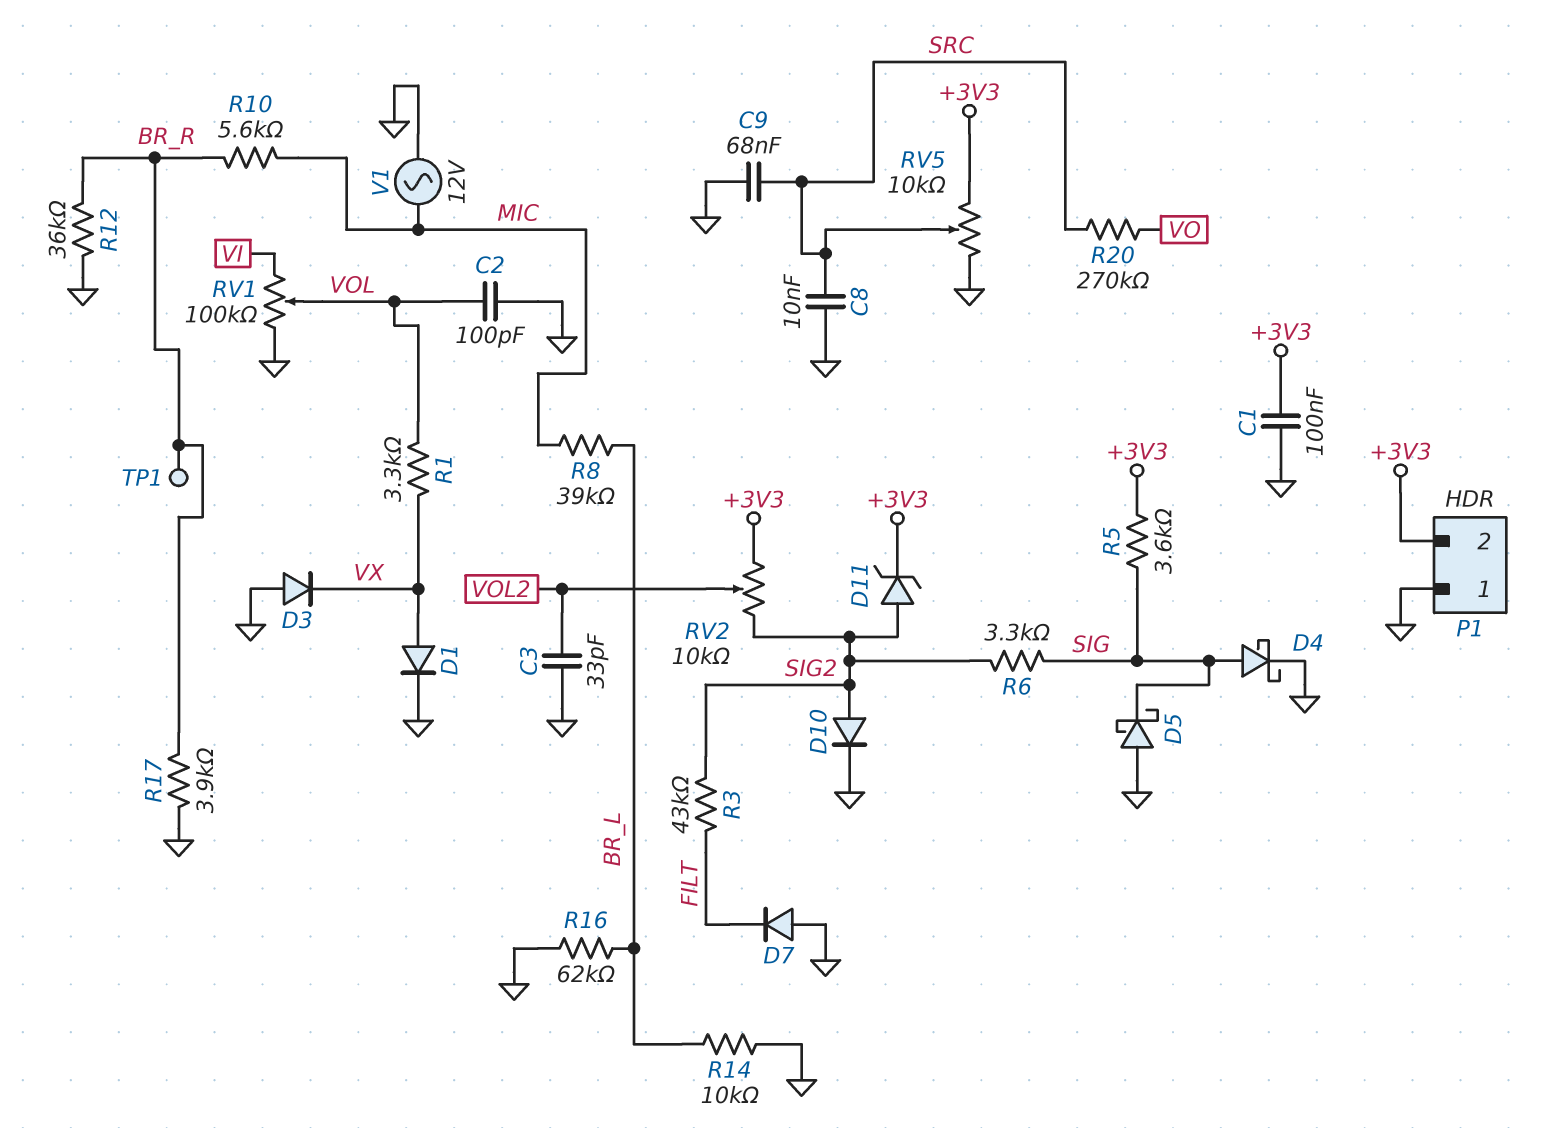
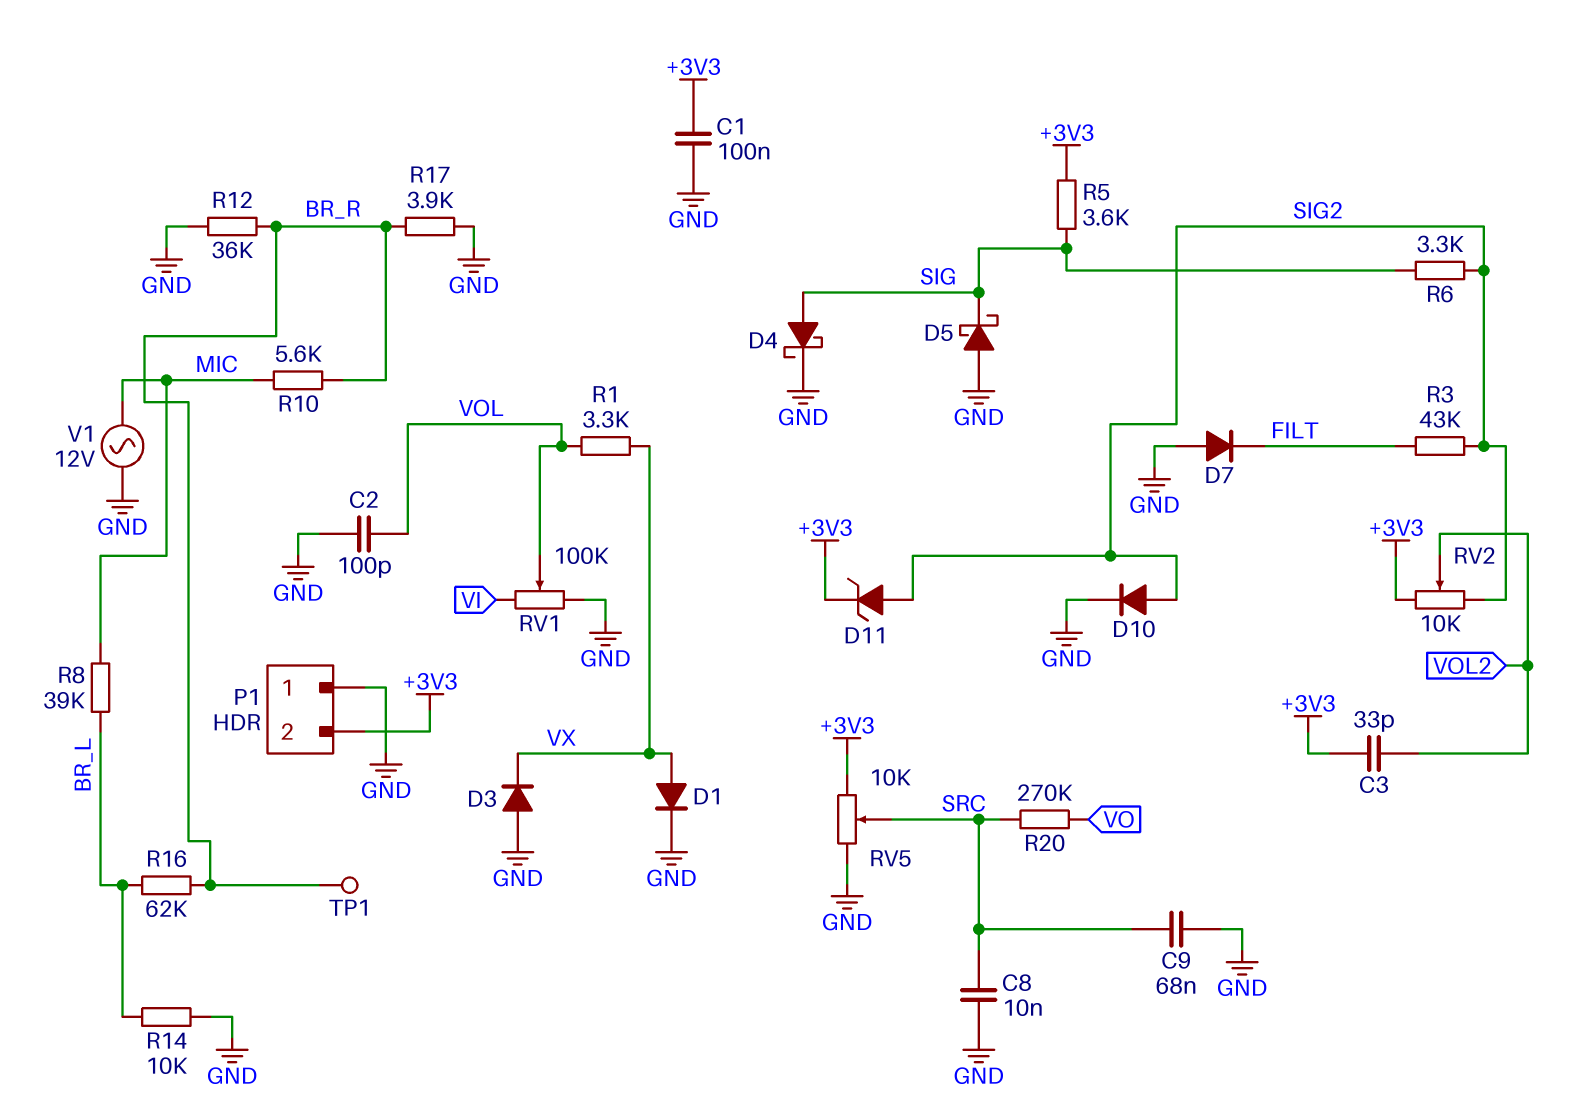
C3: 33pF (GND, VOL2) -> 33pF (+3V3, VOL2)
R16: 62k (BR_L, GND) -> 62k (BR_L, BR_R)

